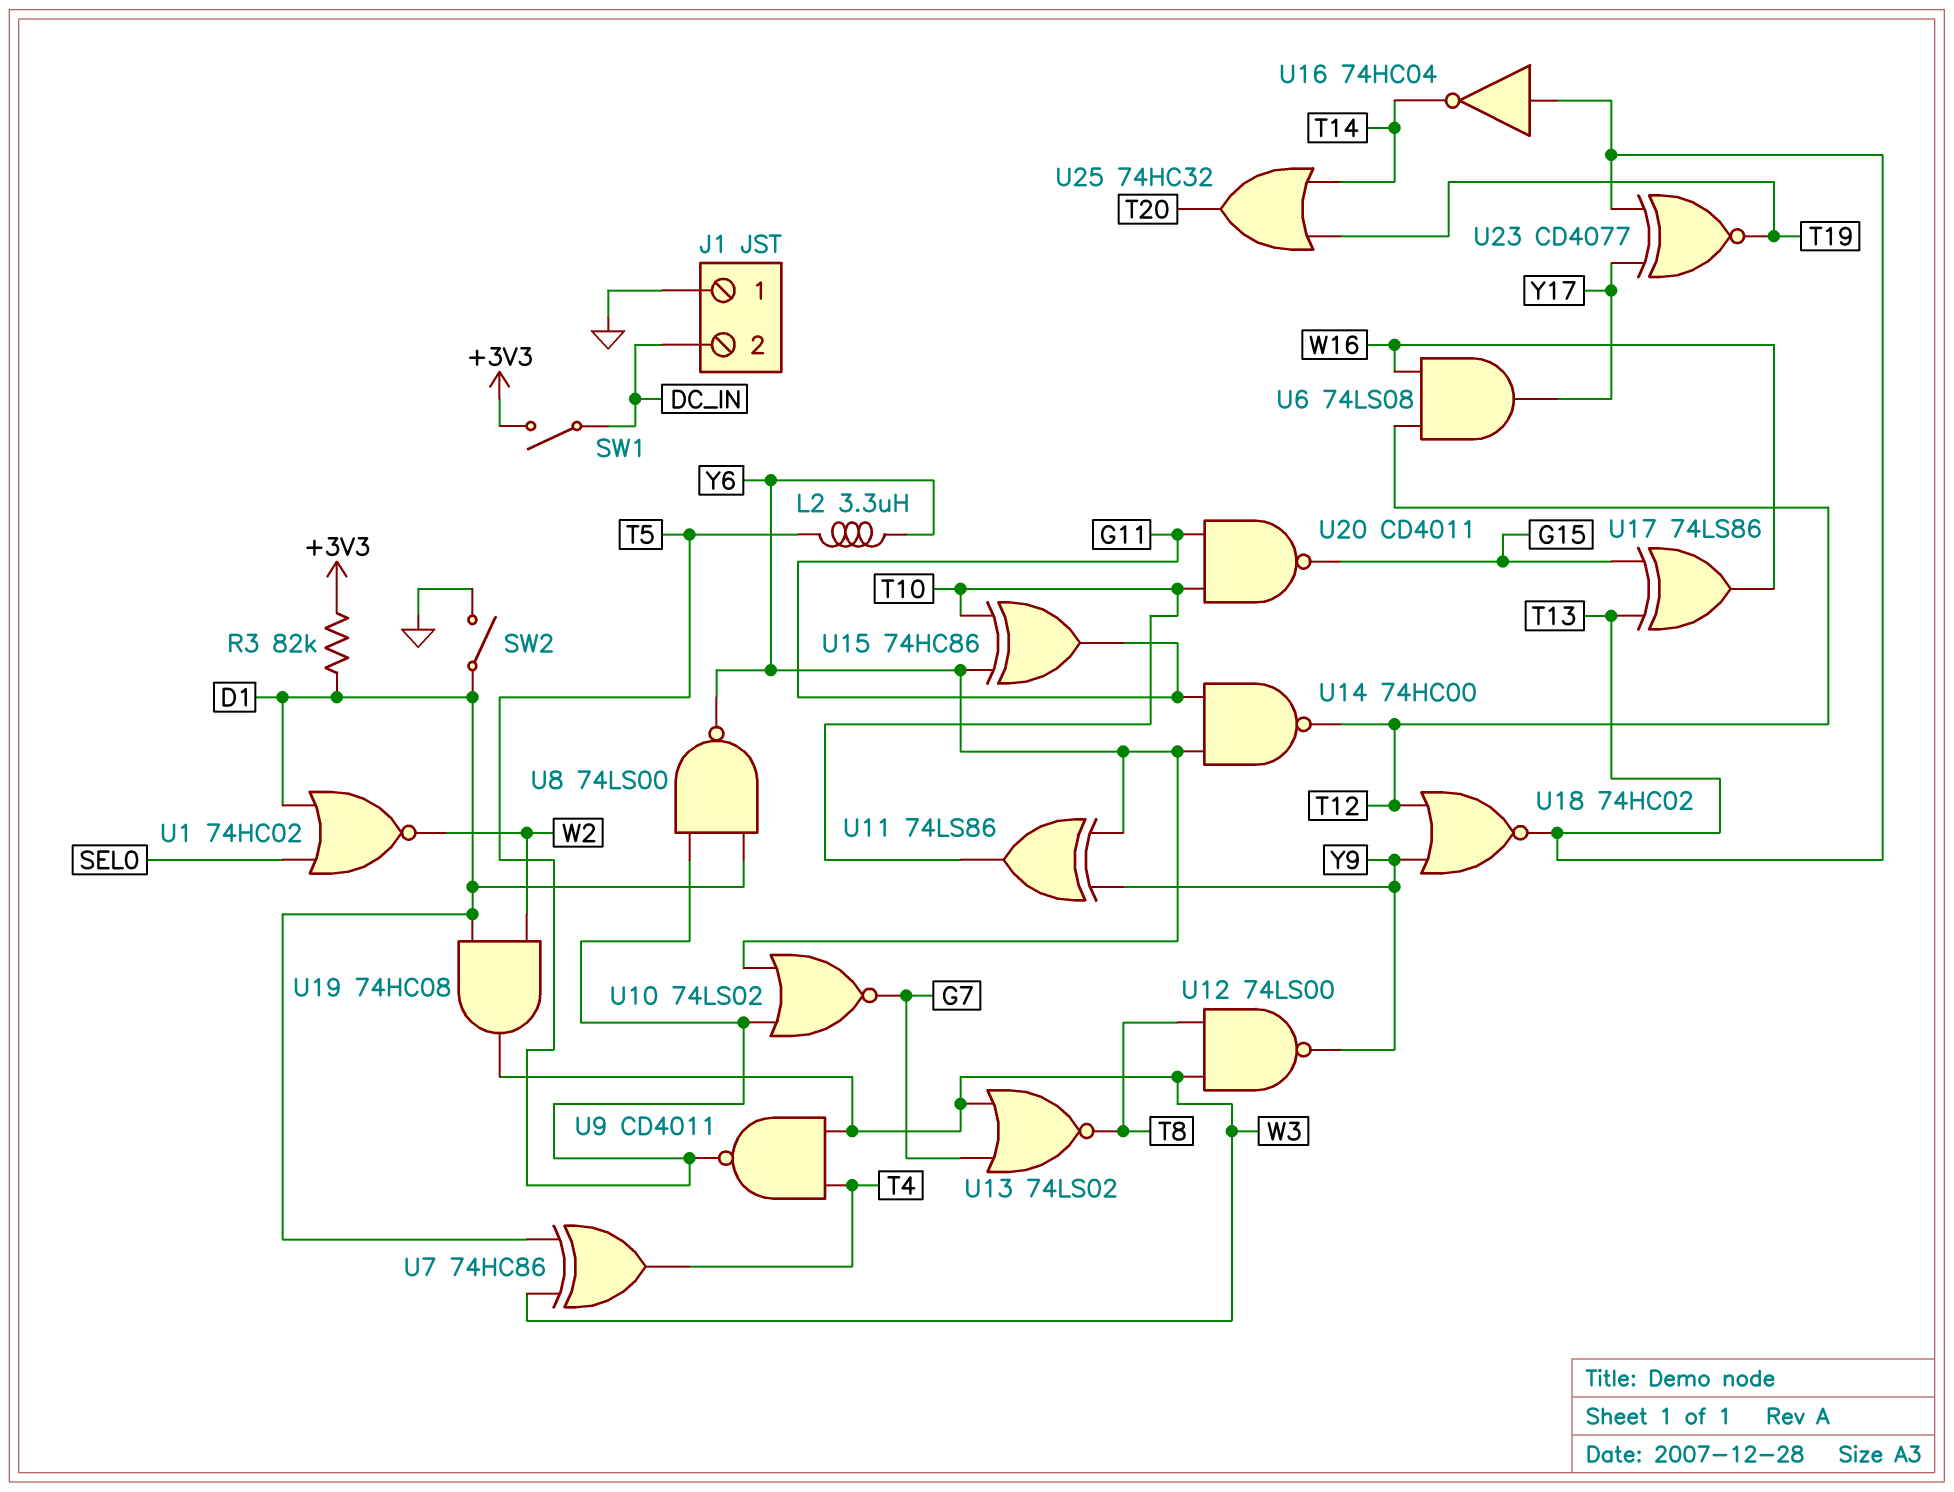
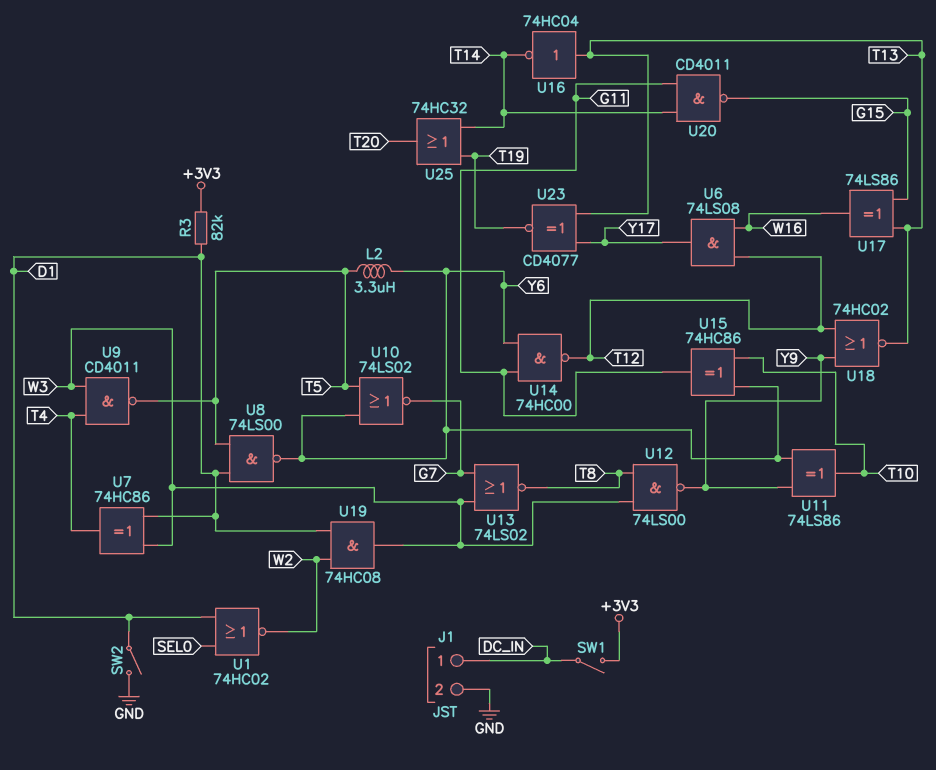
J1 pin 1: GND -> DC_IN
J1 pin 2: DC_IN -> GND
U20: NAND CD4011 (in G11, in T10, out G15) -> NAND CD4011 (in G11, in T14, out G15)

